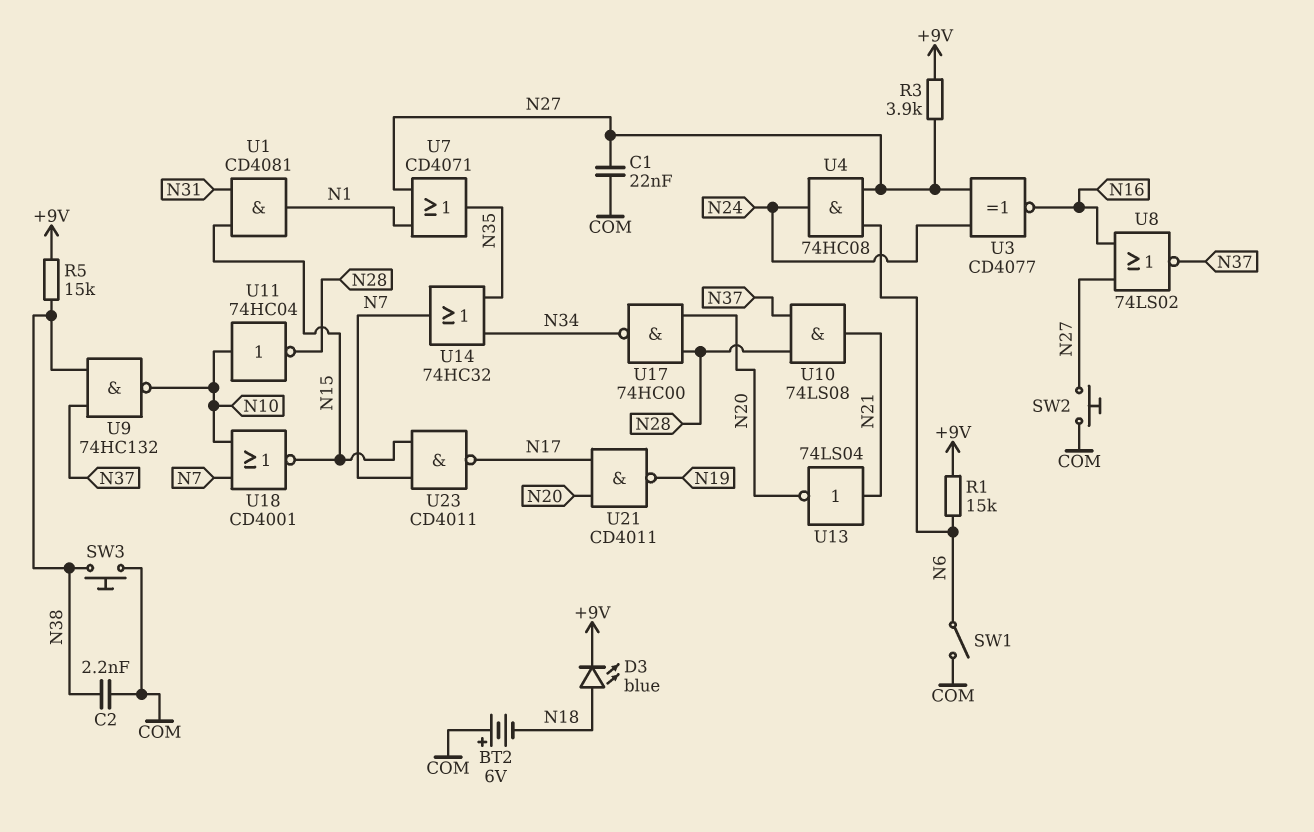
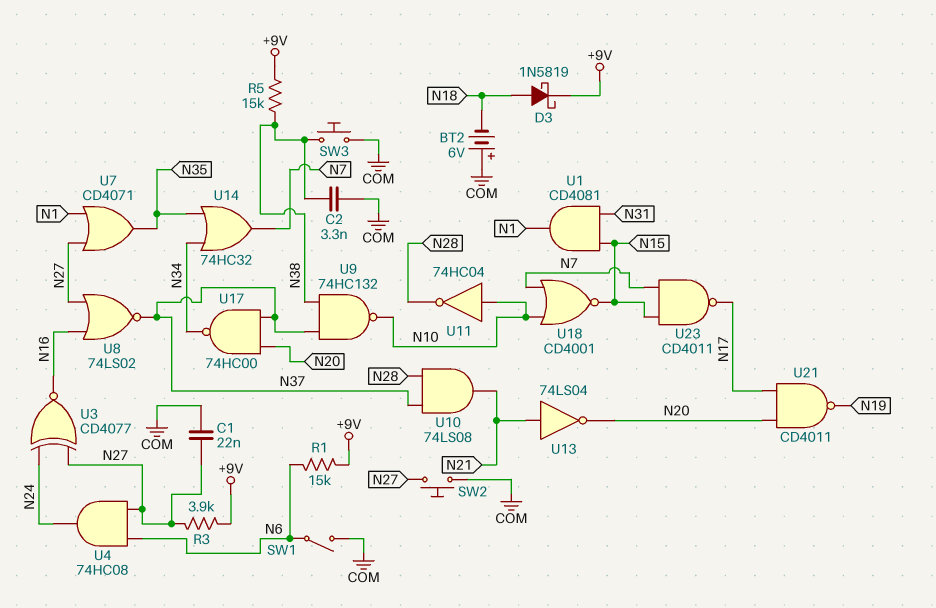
C2: 2.2nF (COM, N38) -> 3.3nF (COM, N38)
D3: LED blue (A N18, K +9V) -> schottky 1N5819 (A N18, K +9V)
U17: NAND 74HC00 (in N20, in N28, out N34) -> NAND 74HC00 (in N20, in N37, out N34)

